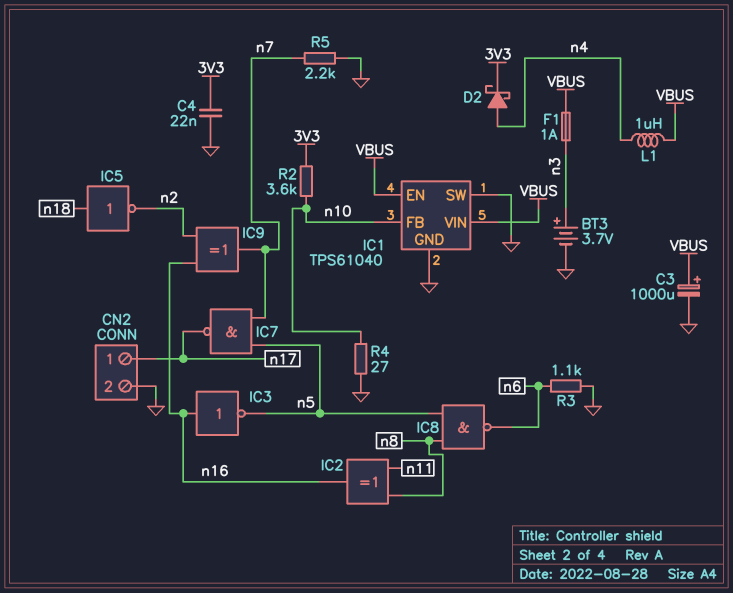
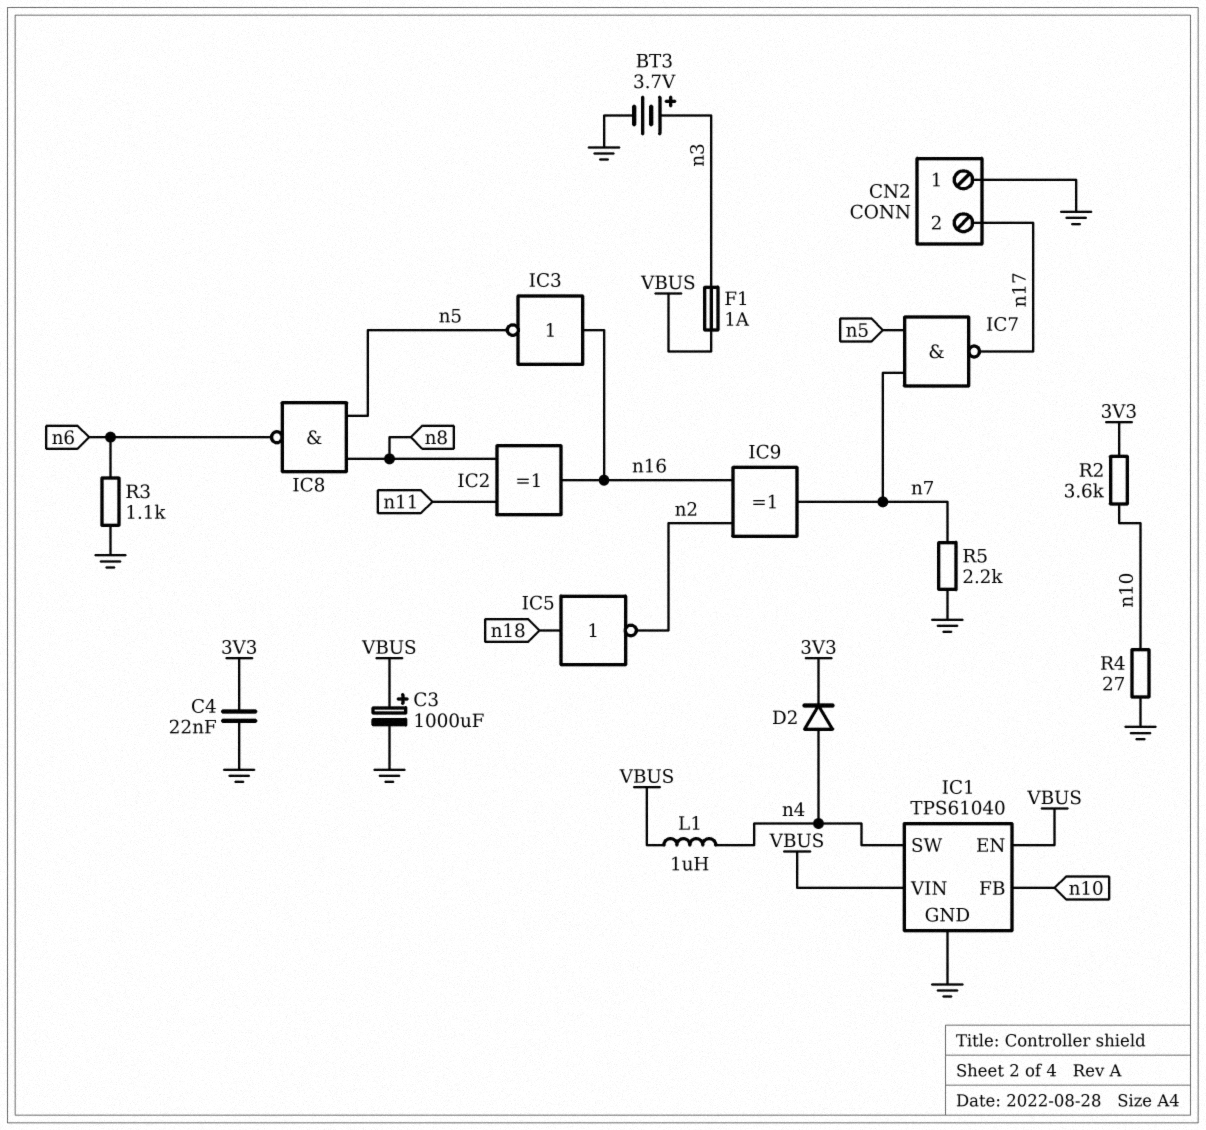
CN2 pin 1: n17 -> GND
CN2 pin 2: GND -> n17
D2: schottky (A n4, K 3V3) -> diode (A n4, K 3V3)
IC1 pin SW: GND -> n4

